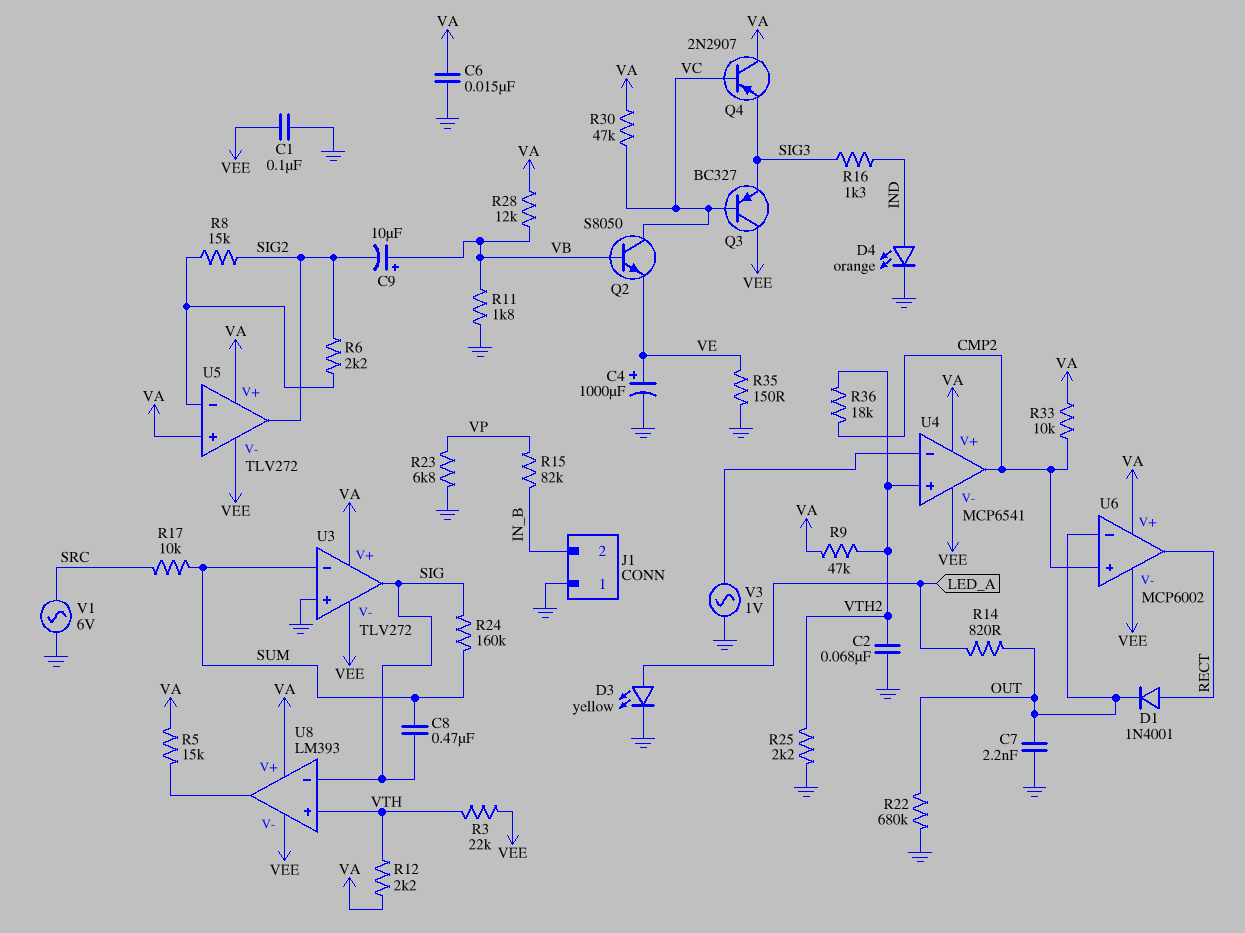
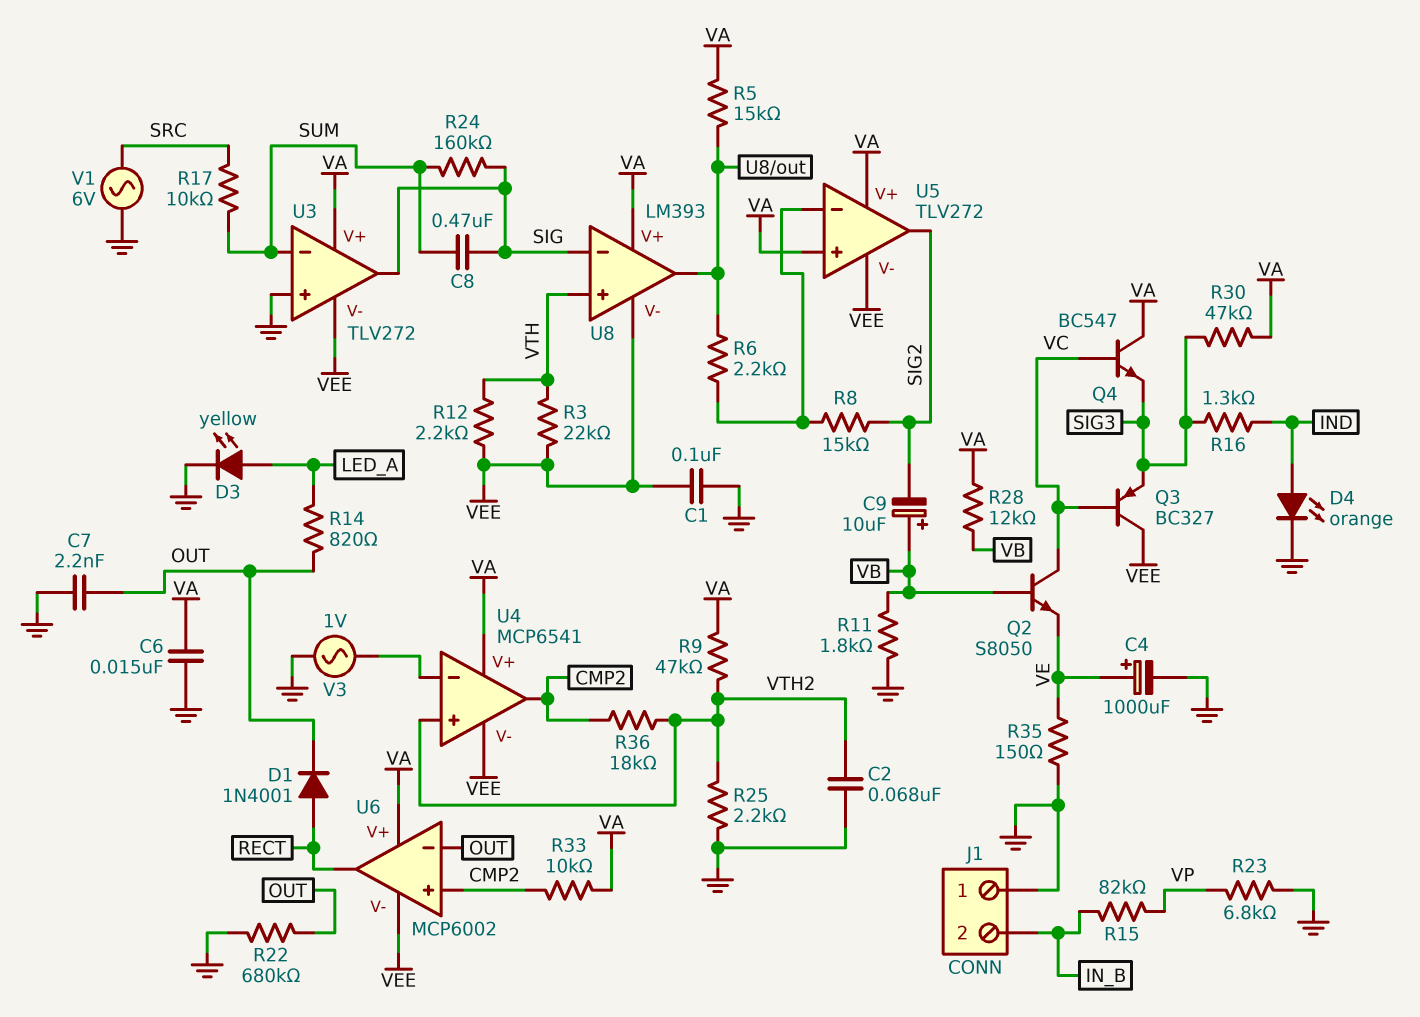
Q4: PNP 2N2907 (B VC, C VA, E SIG3) -> NPN BC547 (B VC, C VA, E SIG3)
R6: 2.2k (SIG2, U5/in-) -> 2.2k (U5/in-, U8/out)
R12: 2.2k (VA, VTH) -> 2.2k (VEE, VTH)
R30: 47k (VA, VC) -> 47k (SIG3, VA)

